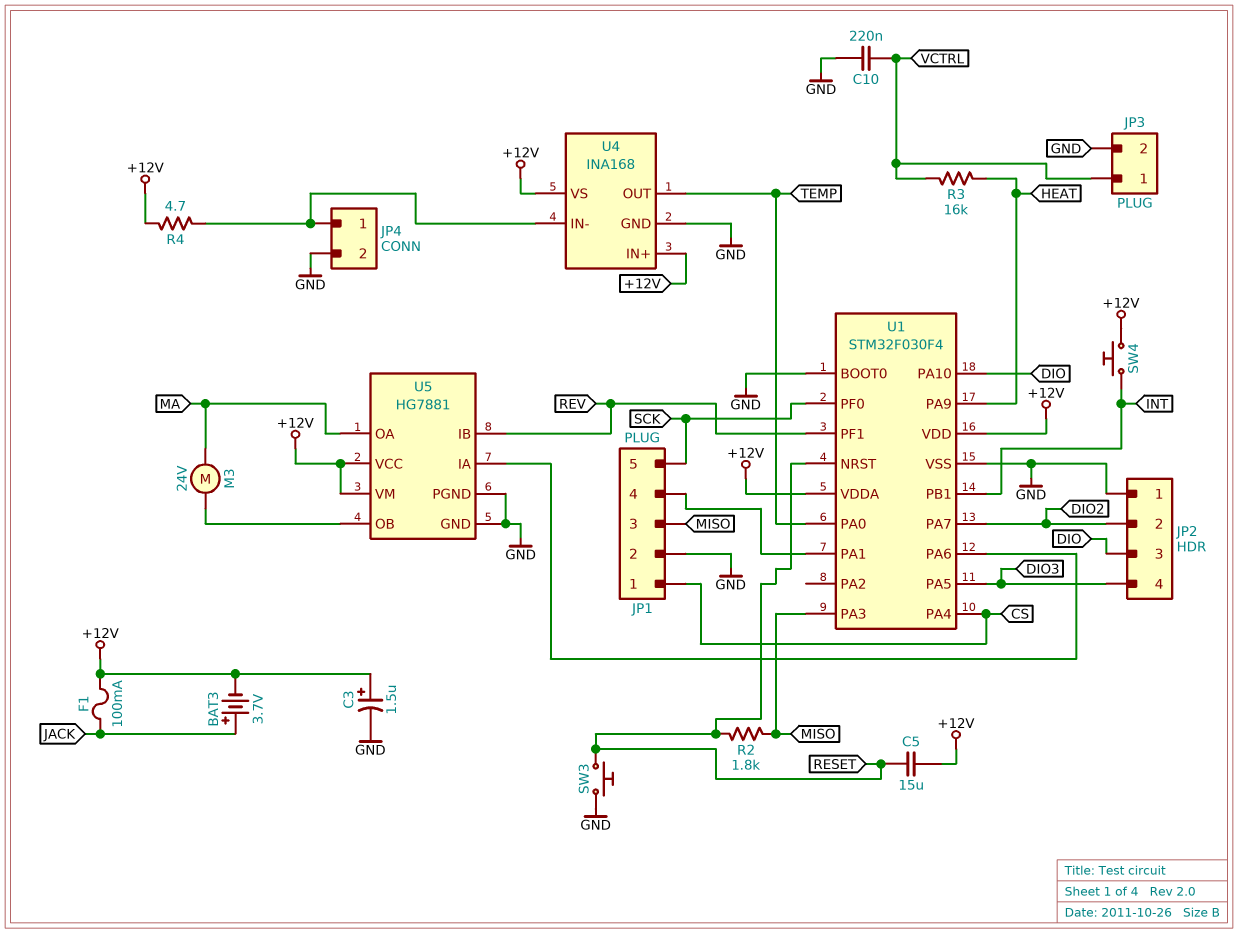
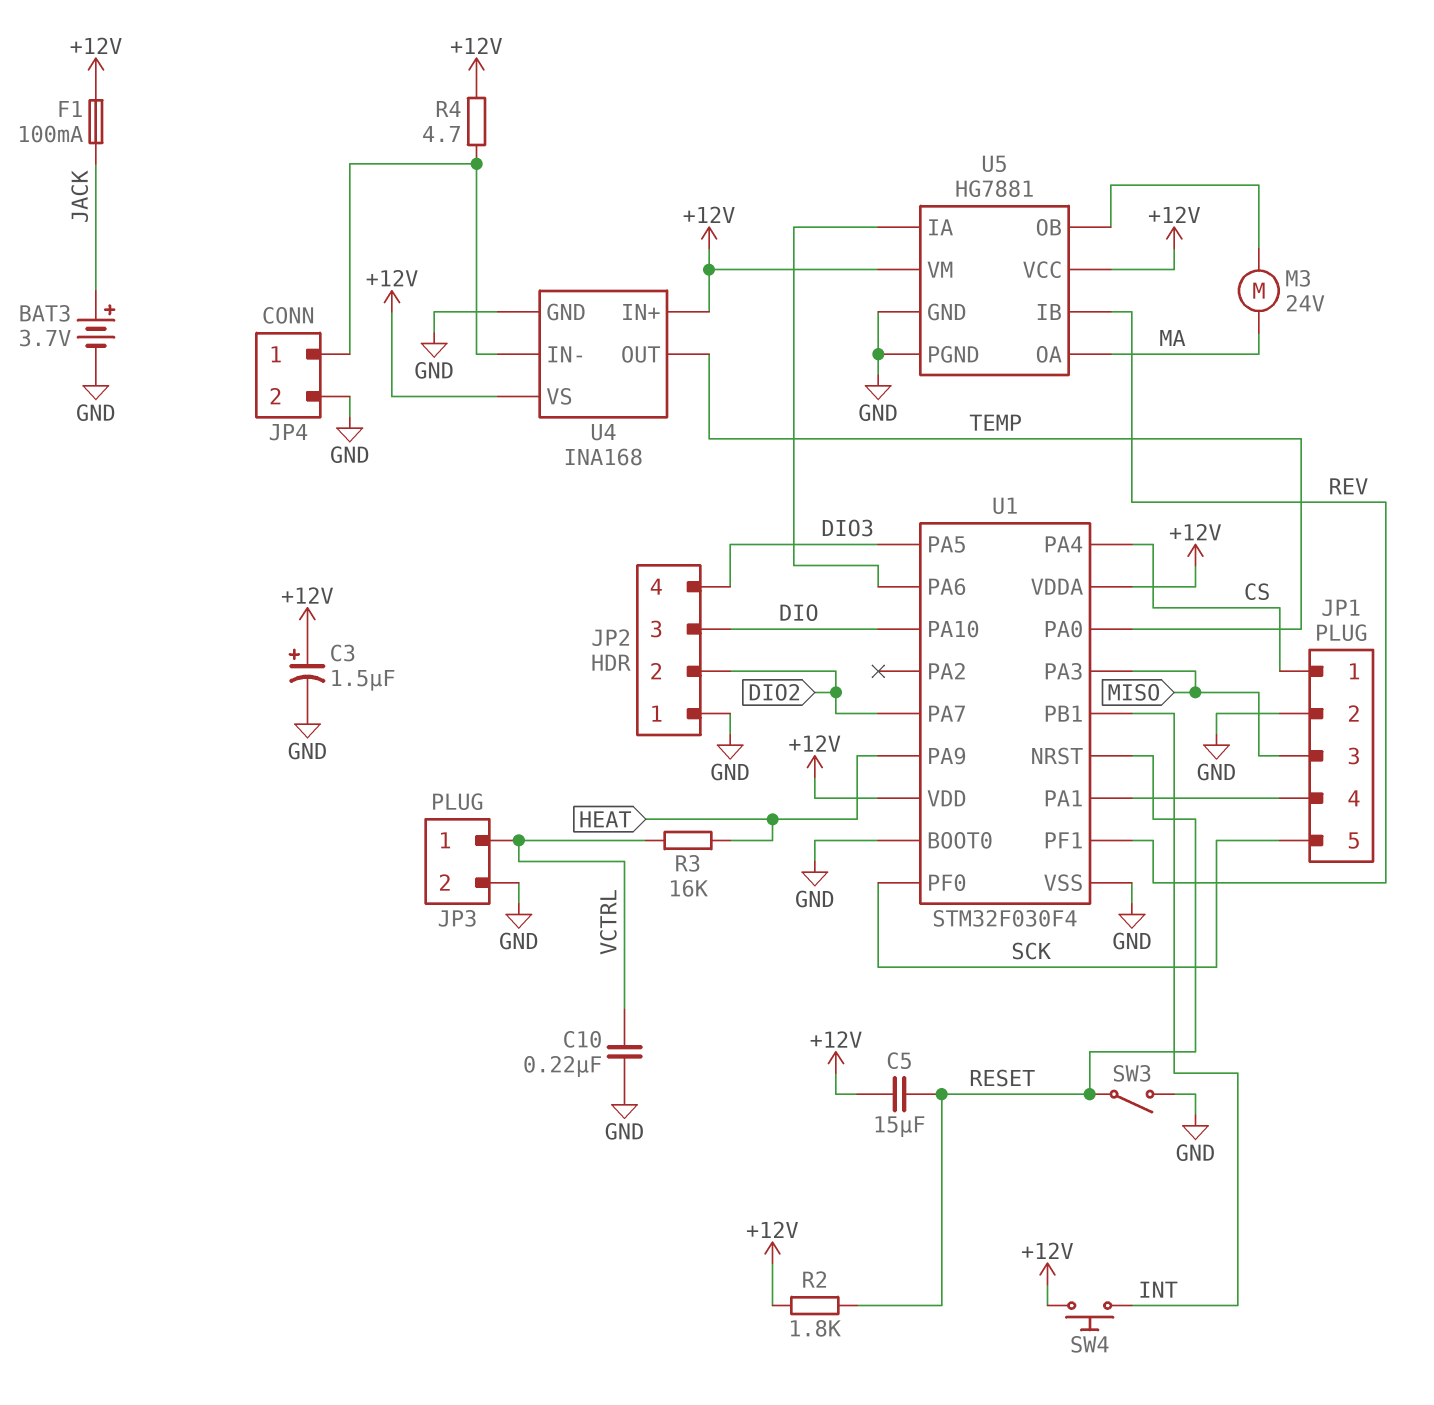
BAT3: 3.7V (plus JACK, minus +12V) -> 3.7V (plus JACK, minus GND)
R2: 1.8k (MISO, RESET) -> 1.8k (+12V, RESET)
SW3: button (GND, RESET) -> switch (GND, RESET)

